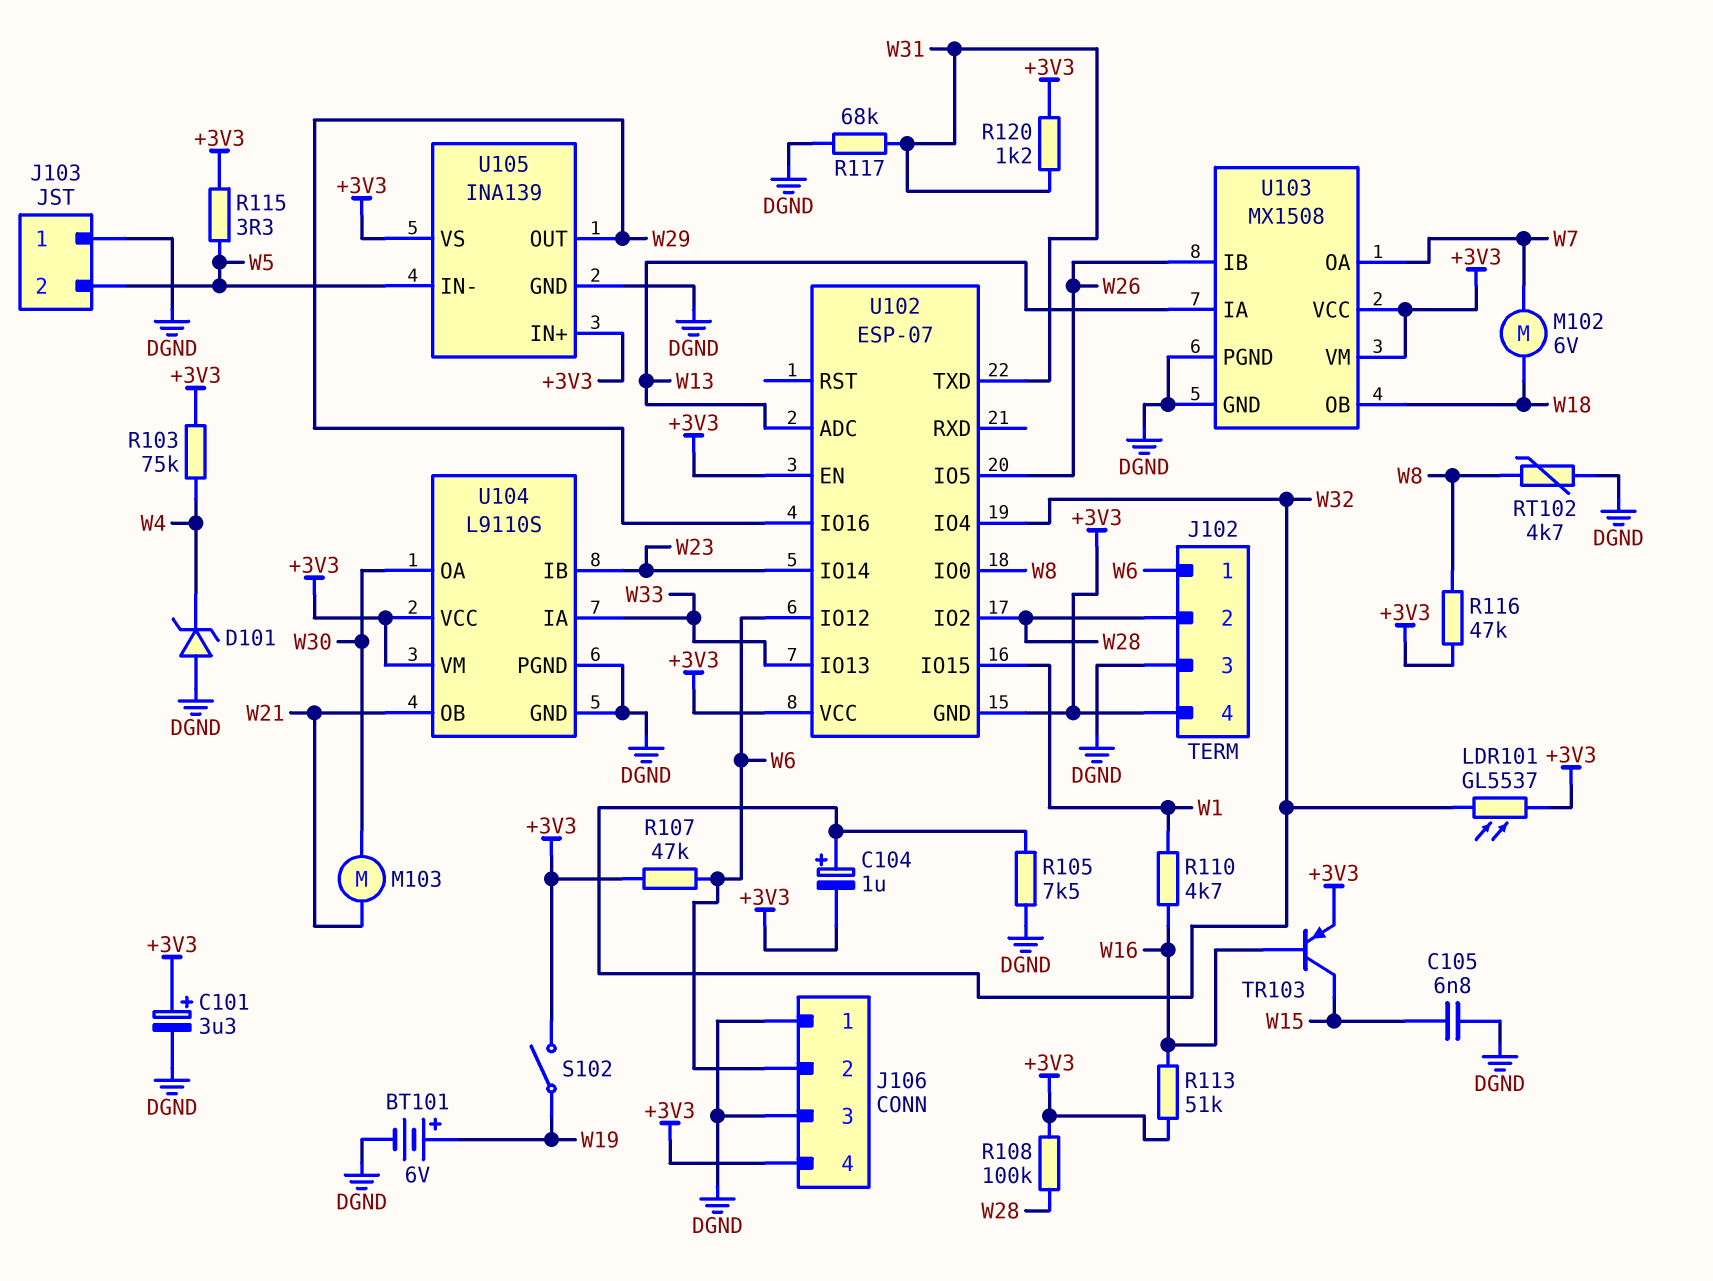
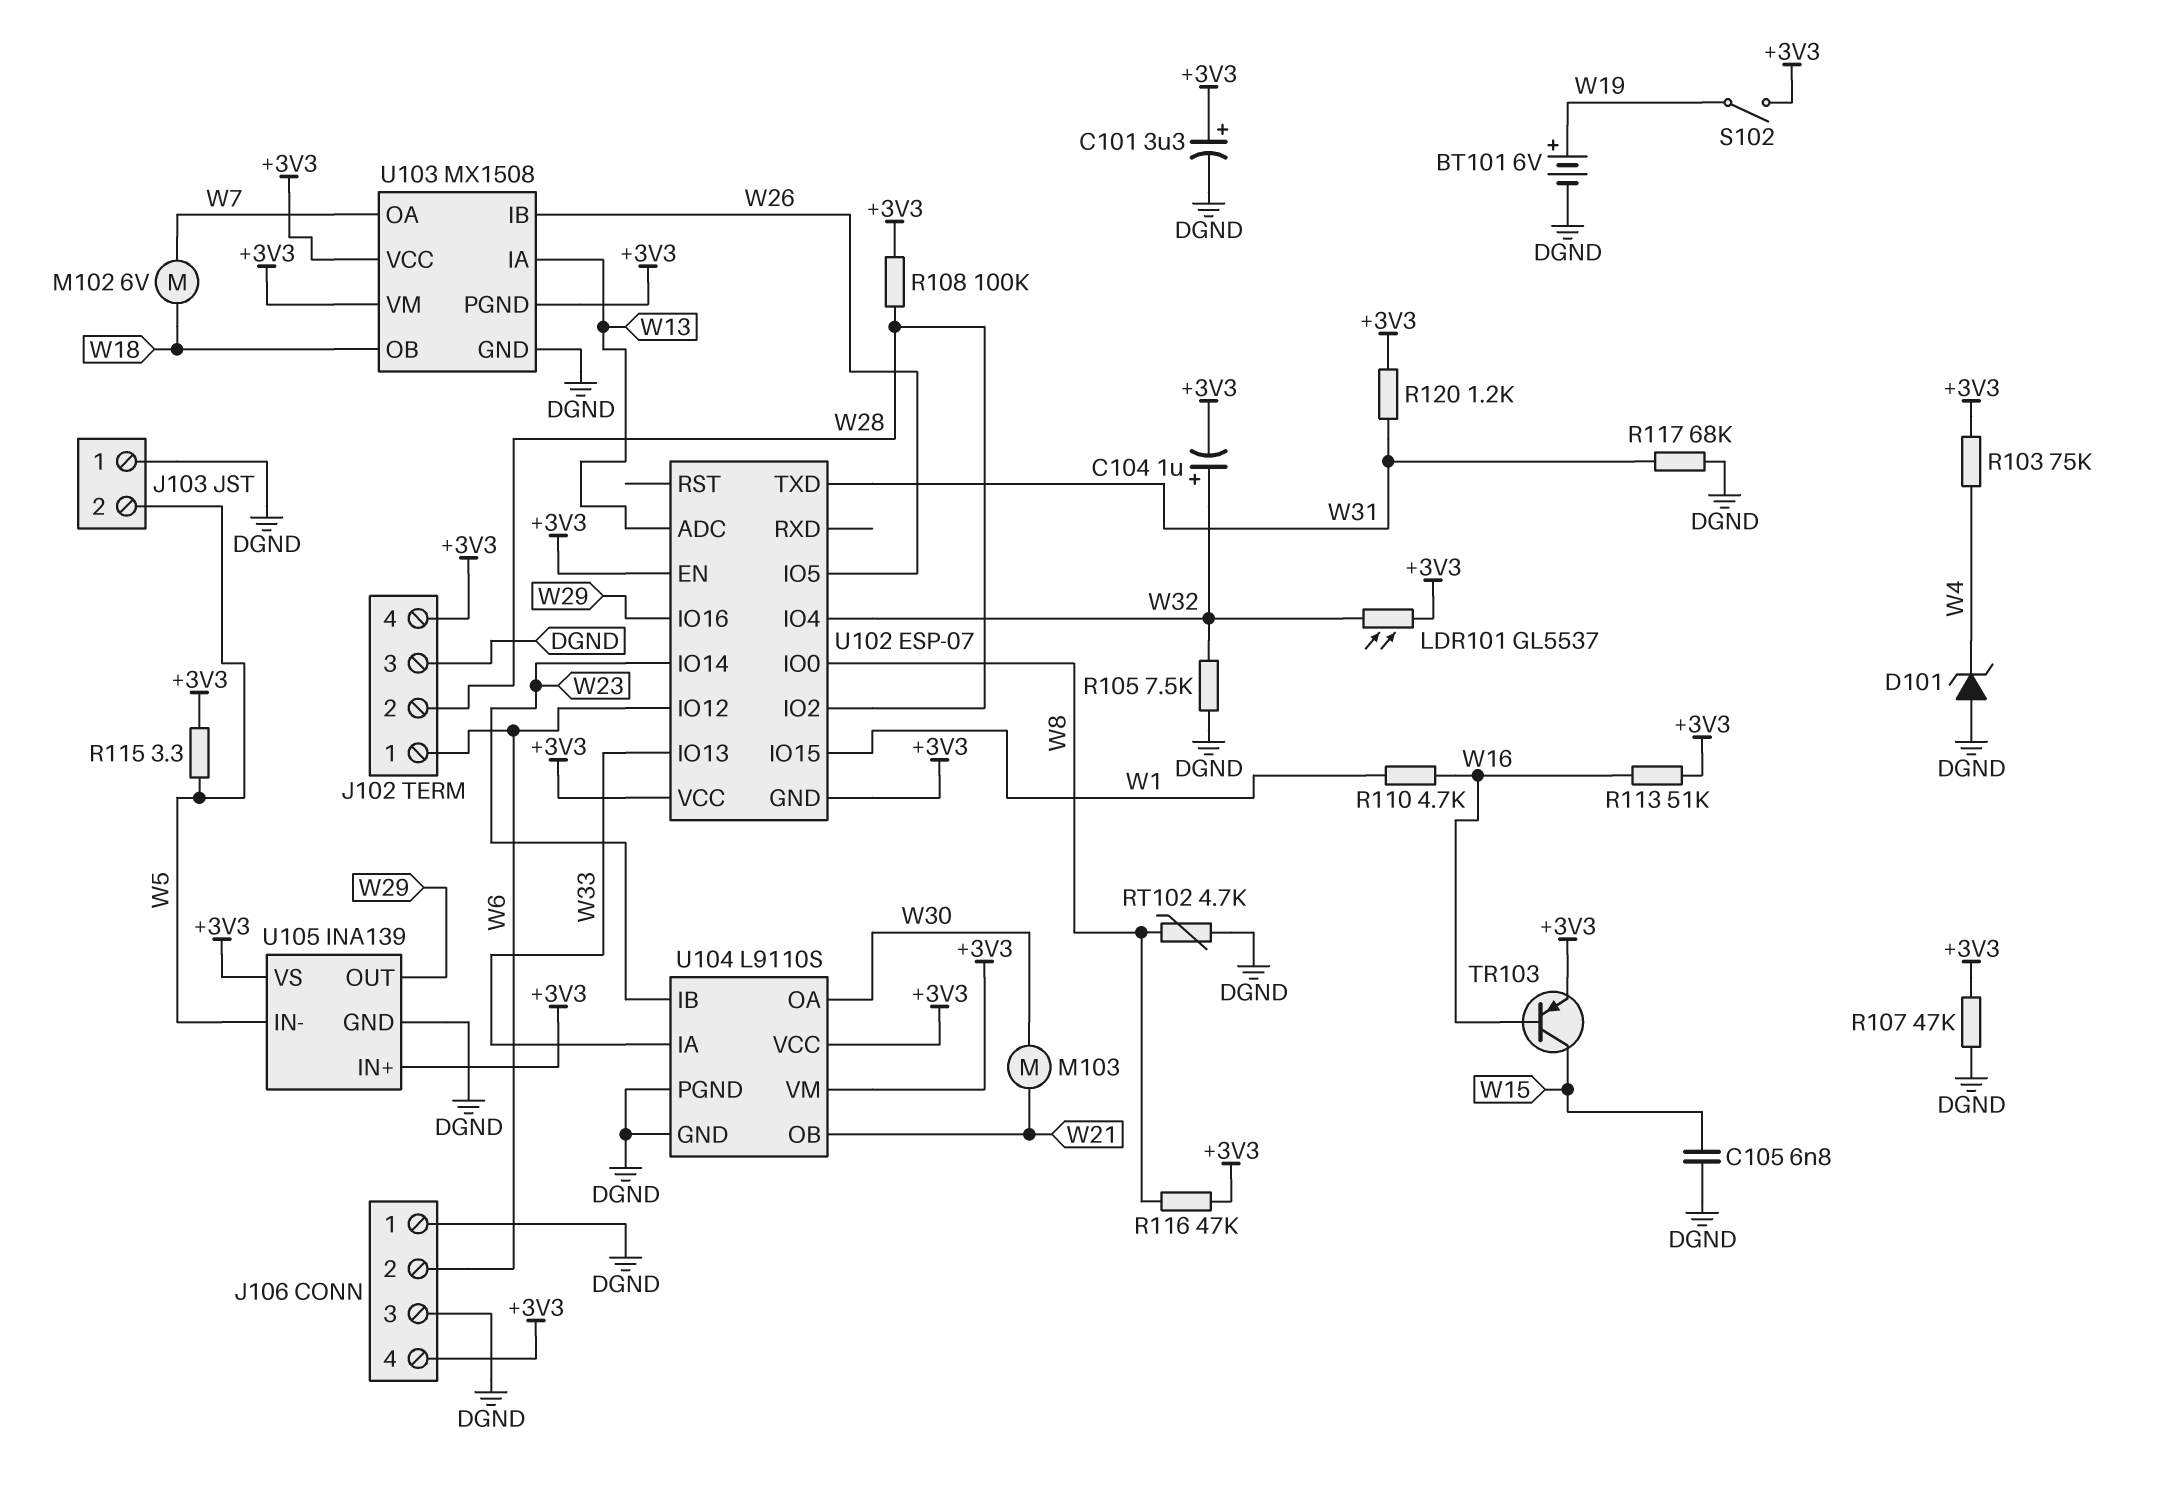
R107: 47k (+3V3, W6) -> 47k (+3V3, DGND)
U103 pin PGND: DGND -> +3V3

